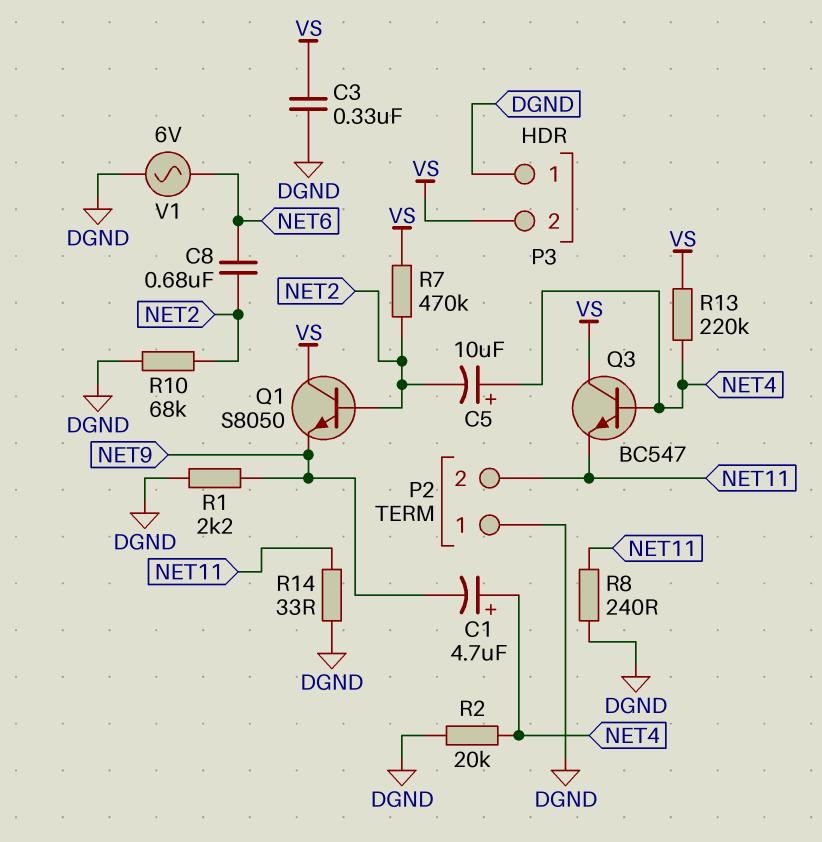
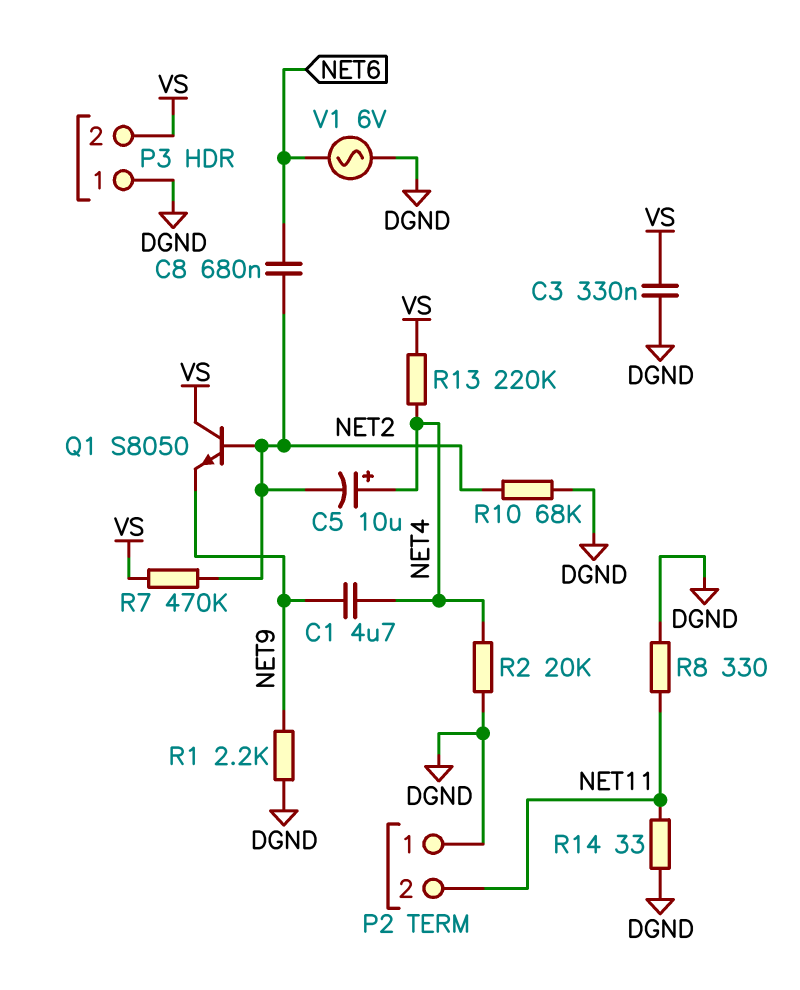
C1: 4.7uF (plus NET4, minus NET9) -> 4.7uF (NET4, NET9)
Q3: NPN BC547 (B NET4, C VS, E NET11) -> none
R8: 240 (DGND, NET11) -> 330 (DGND, NET11)

